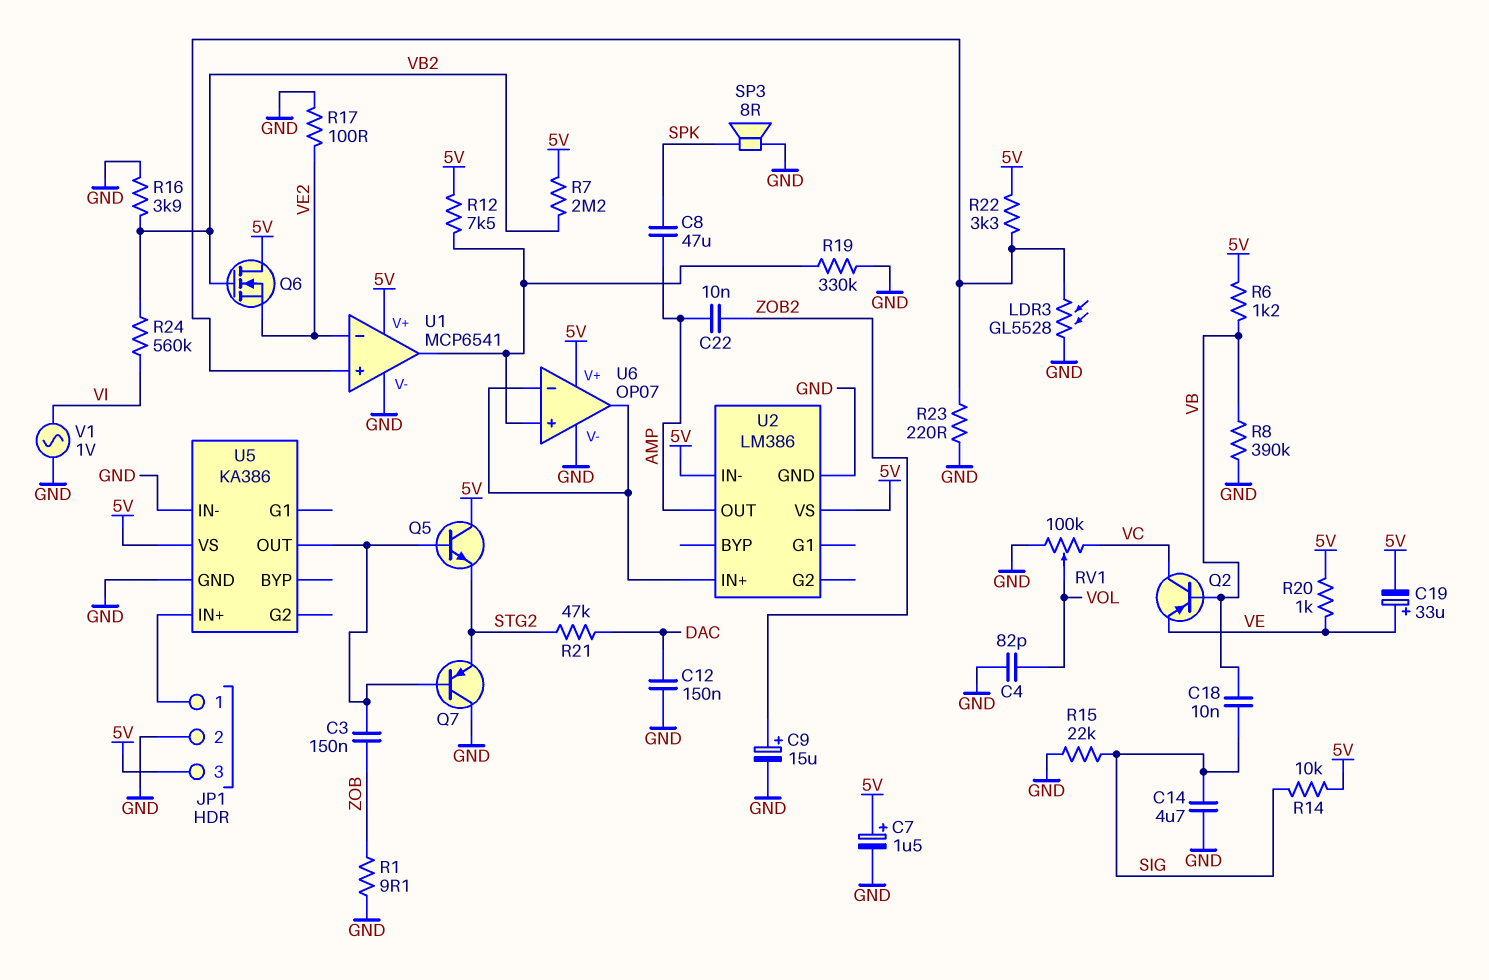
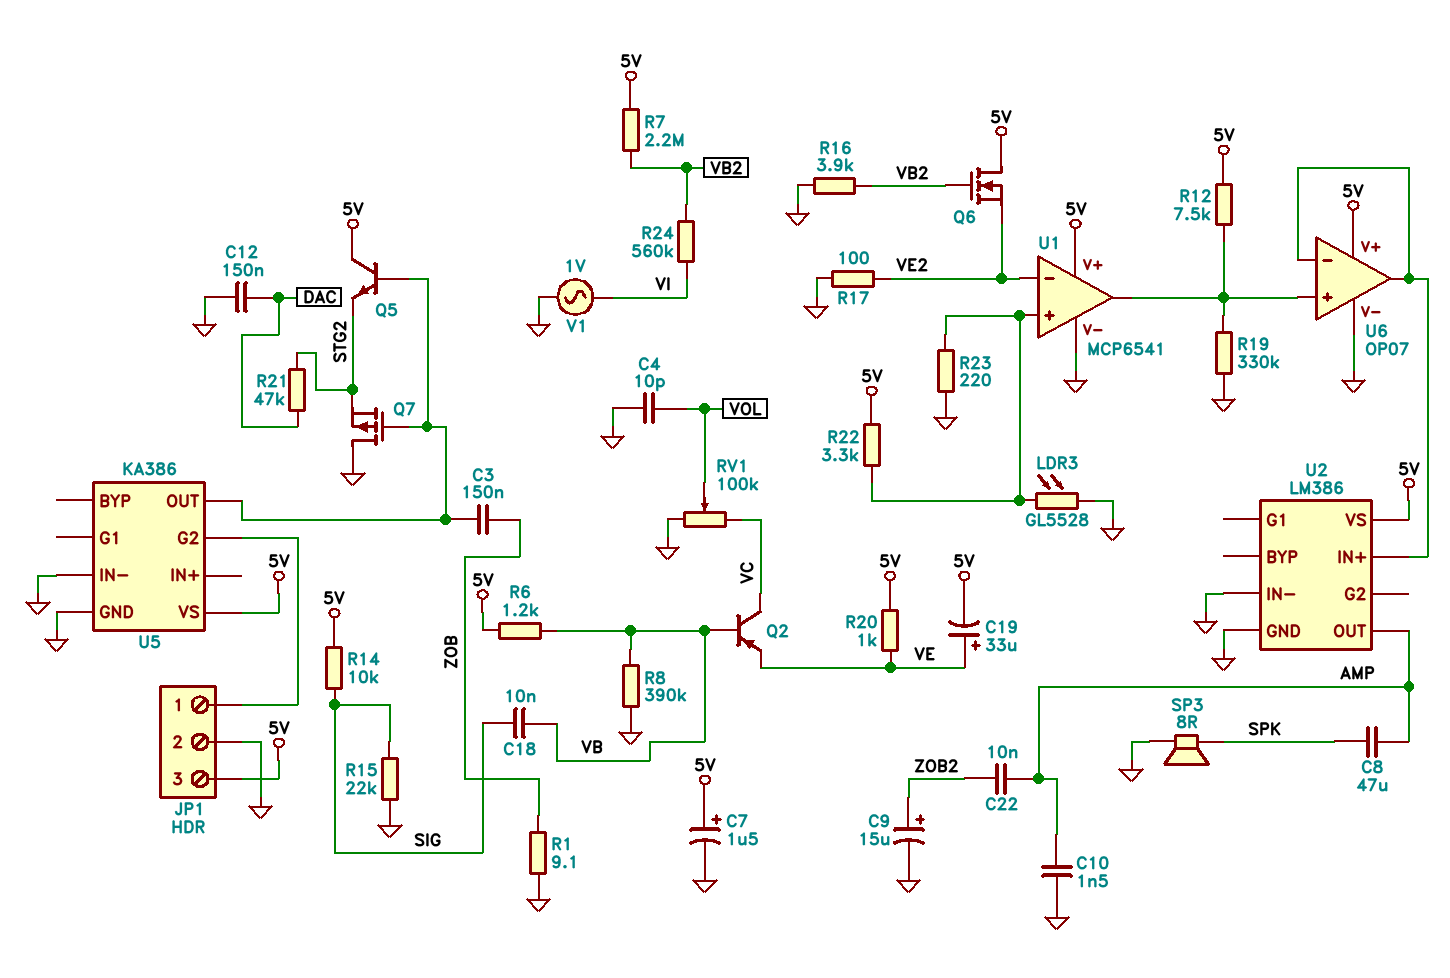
C4: 82pF (GND, VOL) -> 10pF (GND, VOL)
C10: none -> 1.5nF (AMP, GND)
C14: 4.7uF (GND, SIG) -> none
Q7: PNP (B U5/OUT, C GND, E STG2) -> PMOS (G U5/OUT, D GND, S STG2)
U2 pin IN-: 5V -> GND
U5 pin G2: none -> JP1/1
U5 pin IN+: JP1/1 -> none

